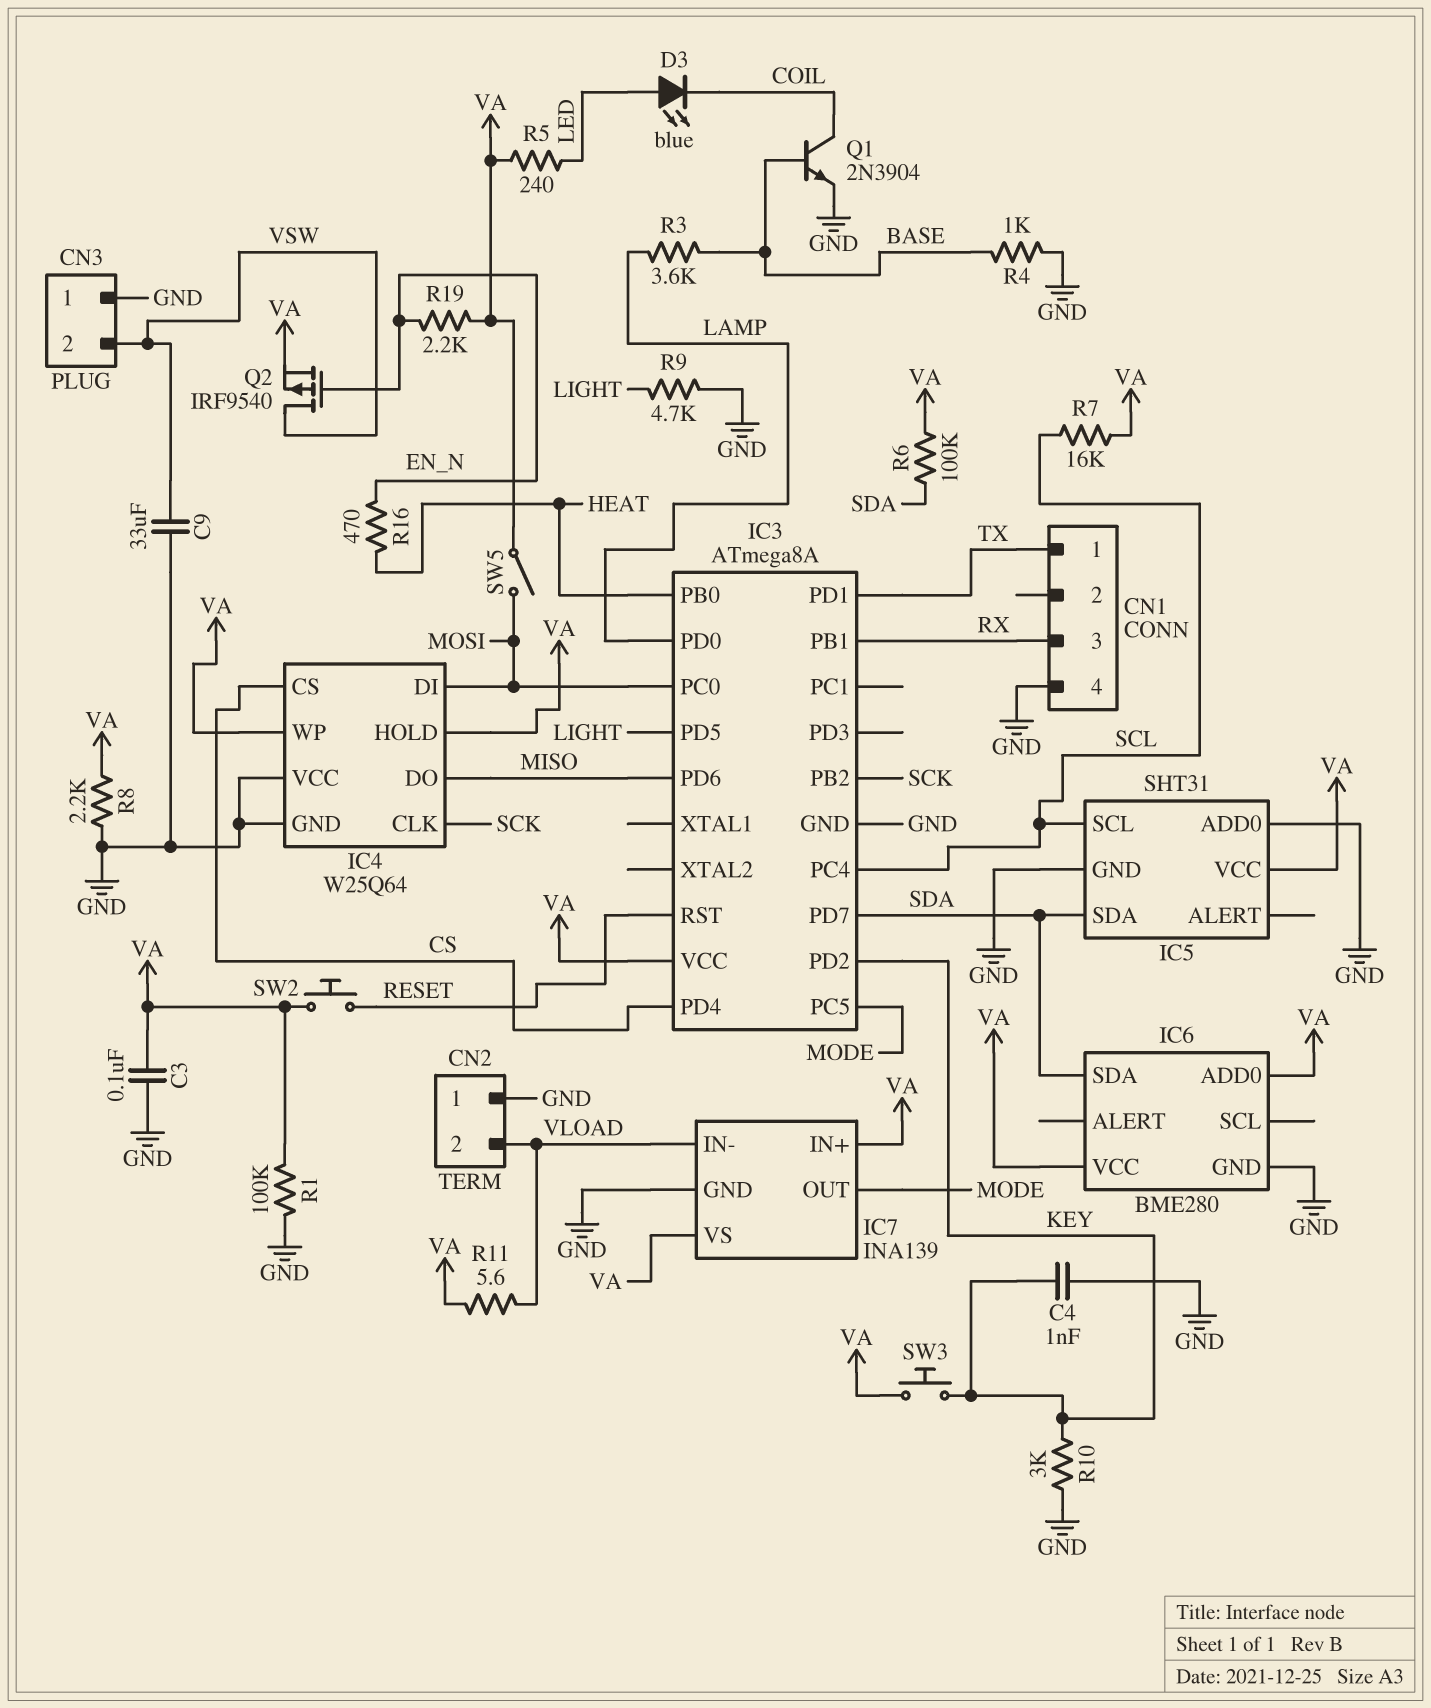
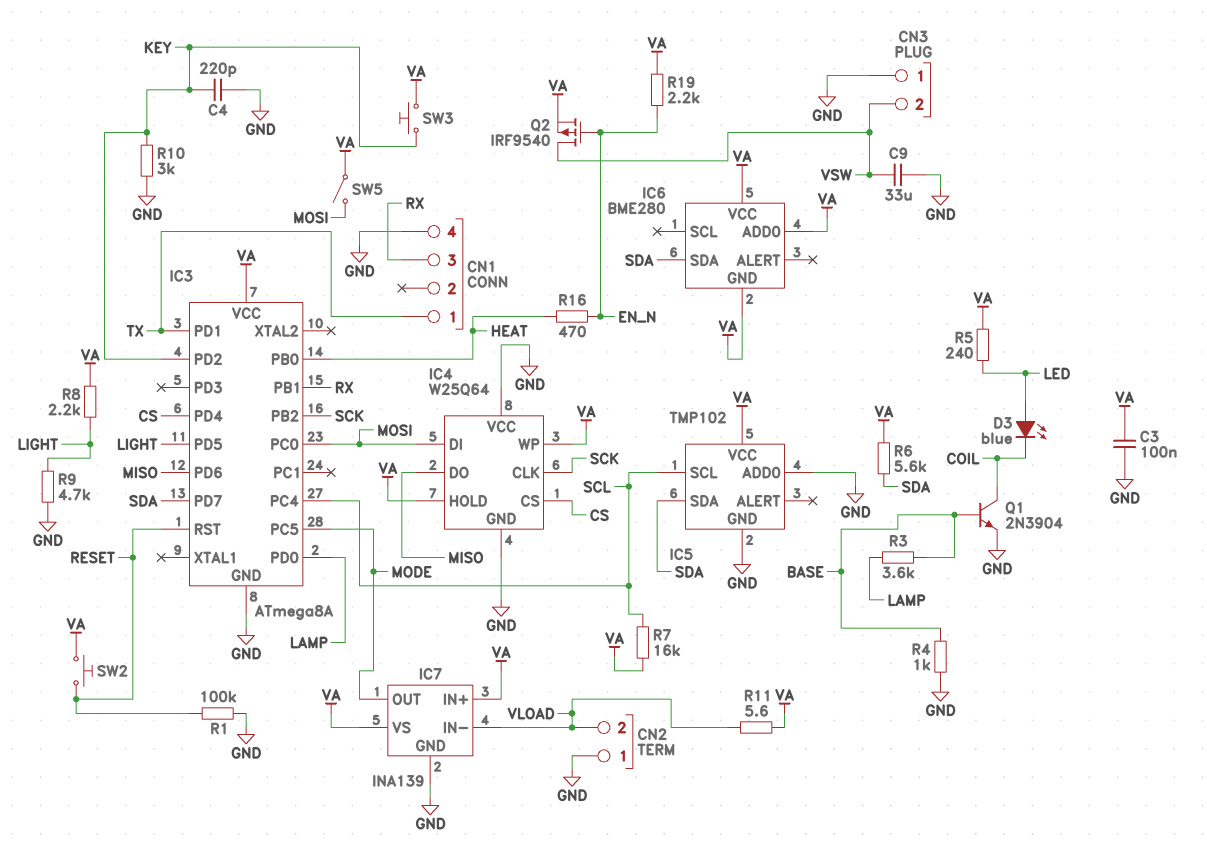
C4: 1nF (GND, KEY) -> 220pF (GND, KEY)
IC5: SHT31 -> TMP102
IC6 pin GND: GND -> VA
R1: 100k (GND, VA) -> 100k (GND, RESET)
R6: 100k (SDA, VA) -> 5.6k (SDA, VA)
R8: 2.2k (GND, VA) -> 2.2k (LIGHT, VA)

